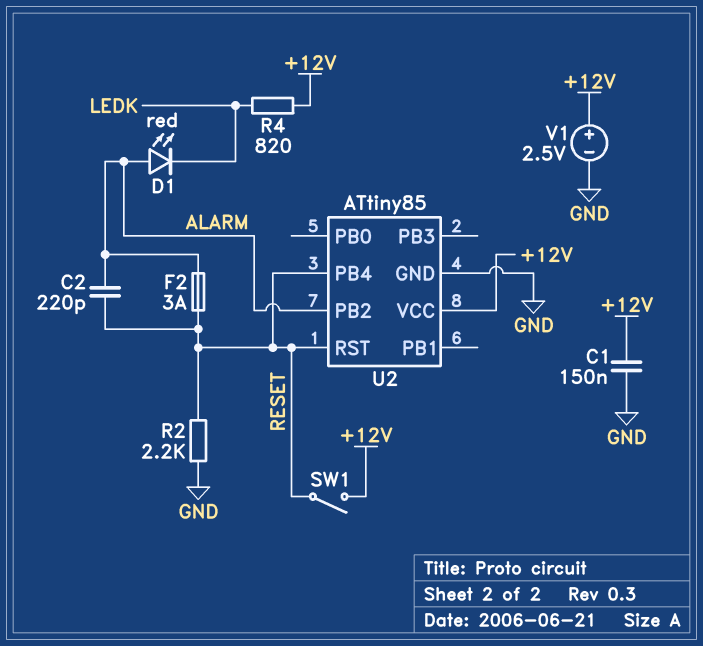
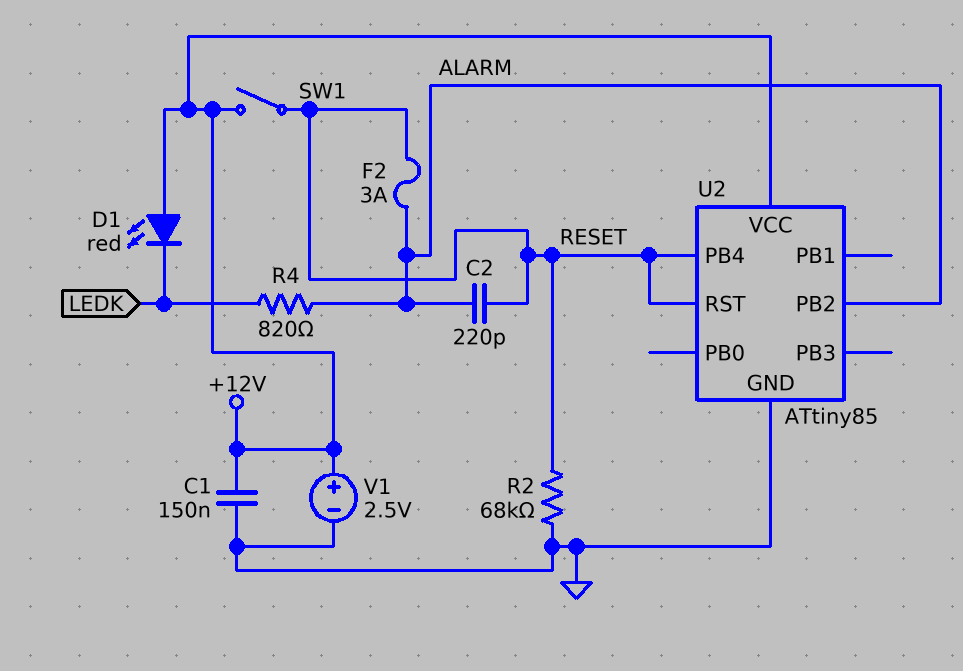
D1: LED red (A ALARM, K LEDK) -> LED red (A +12V, K LEDK)
R2: 2.2k (GND, RESET) -> 68k (GND, RESET)
R4: 820 (+12V, LEDK) -> 820 (ALARM, LEDK)

